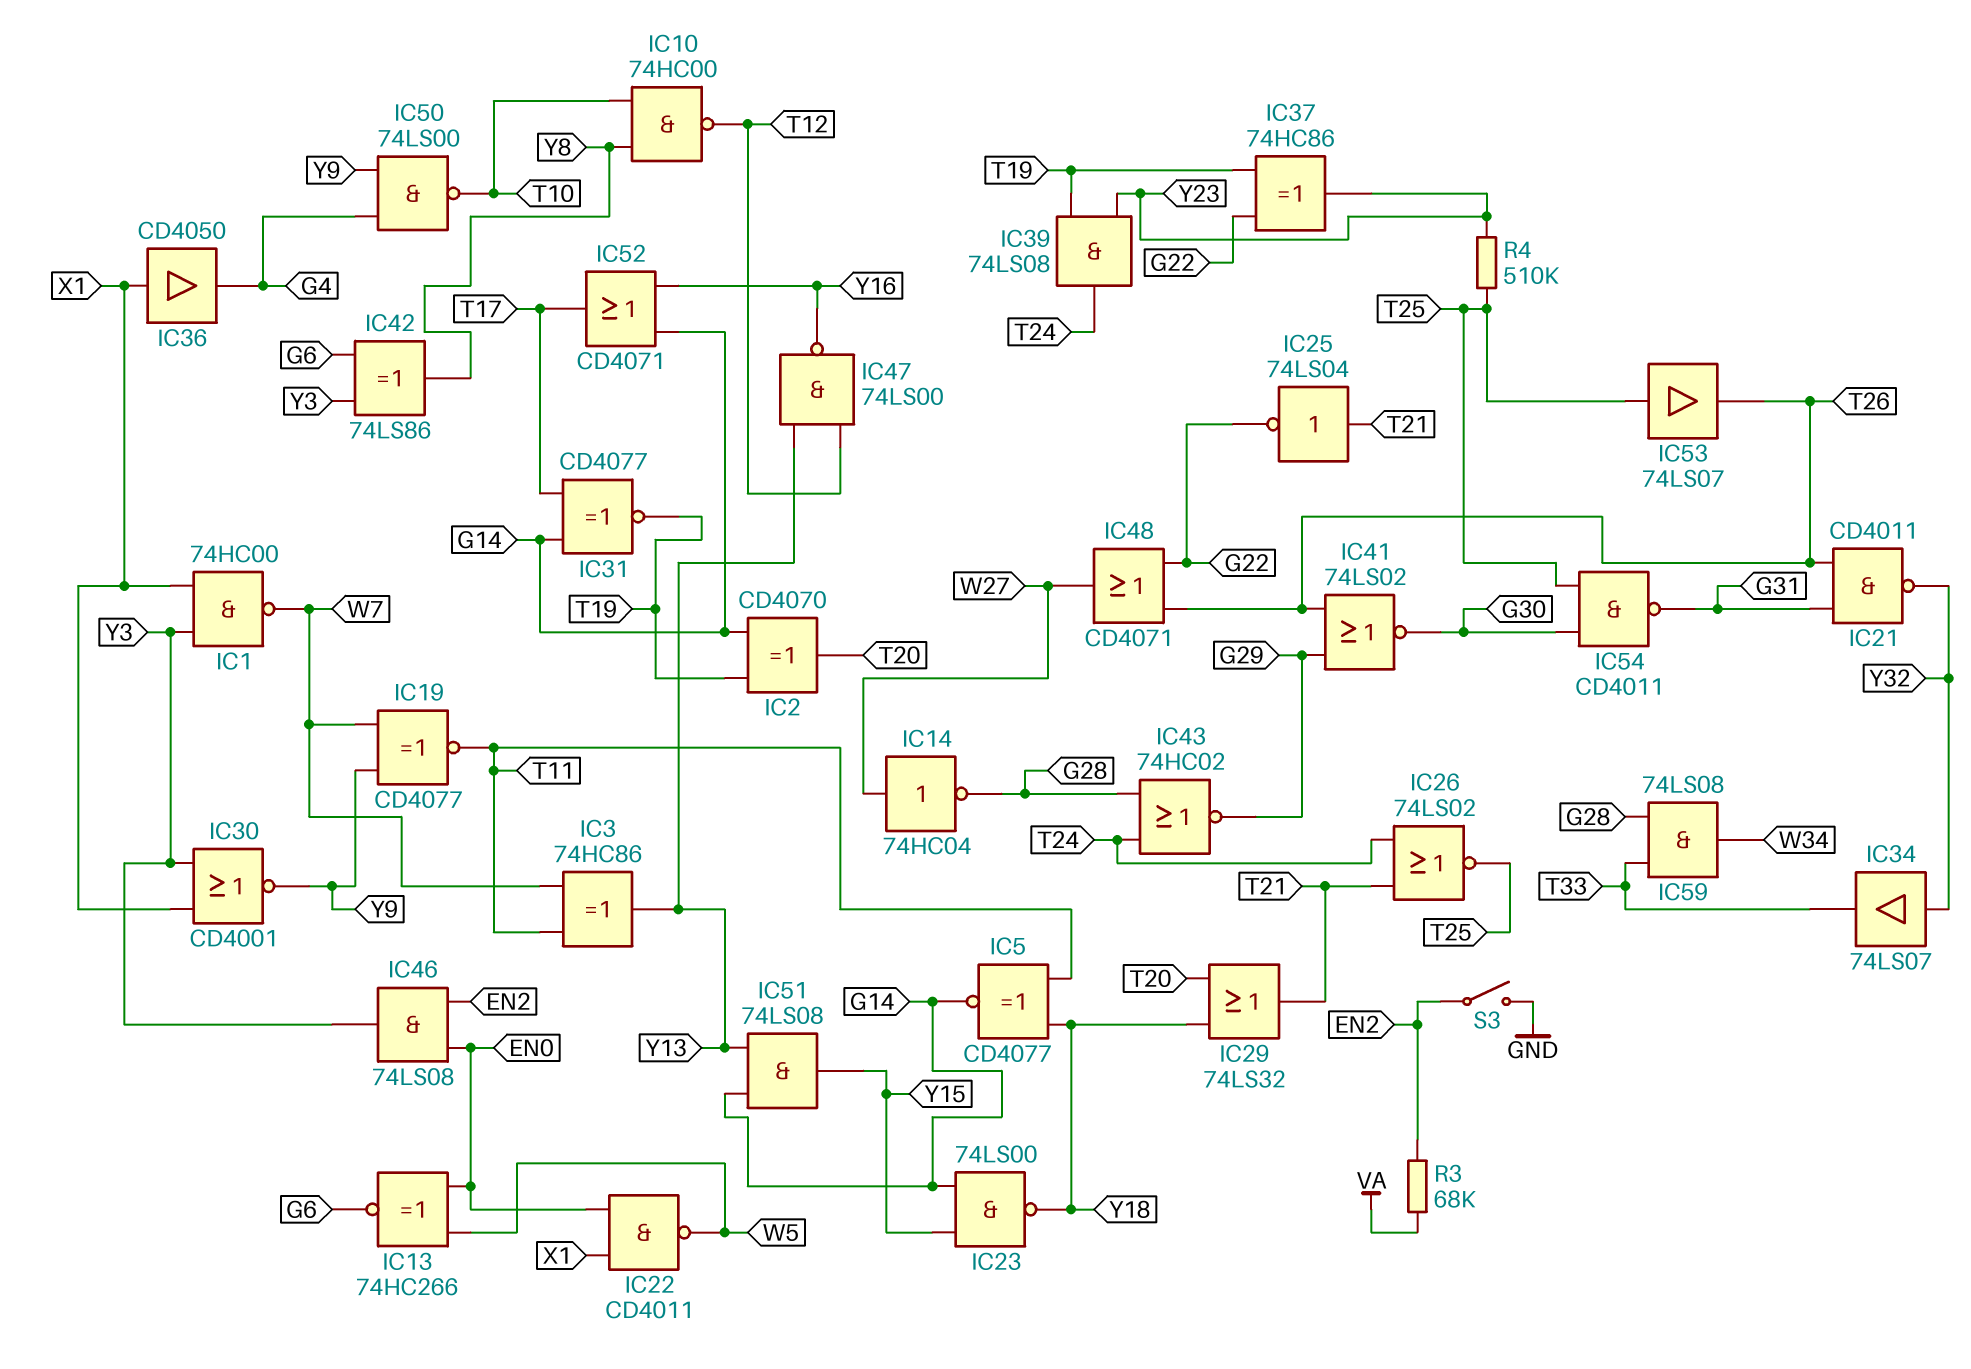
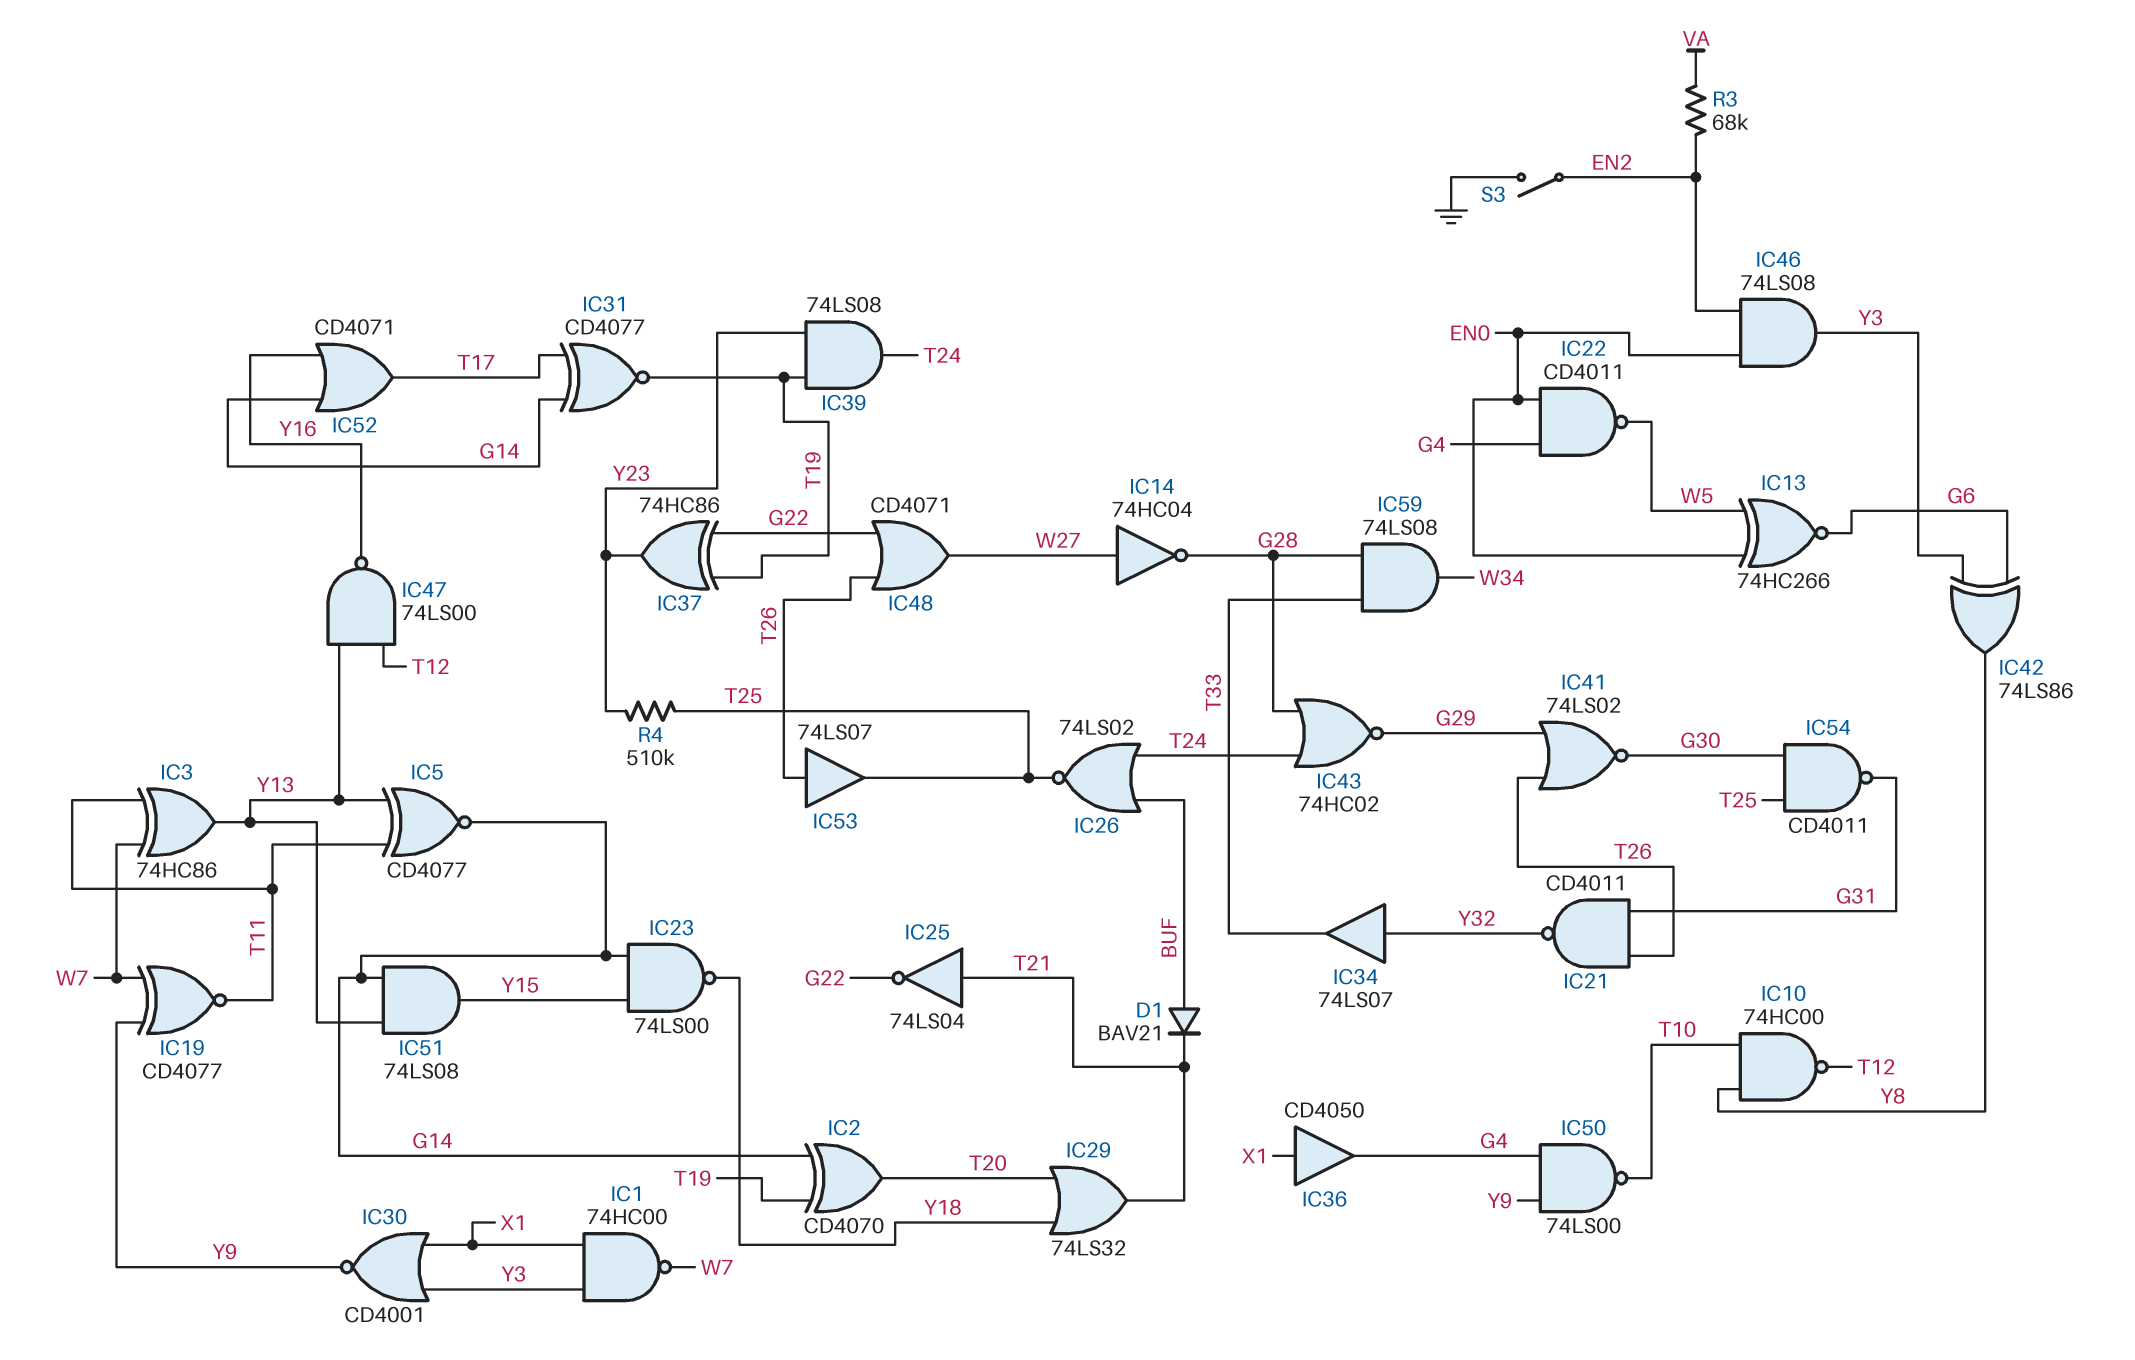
D1: none -> diode BAV21 (A BUF, K T21)
IC5: XNOR CD4077 (in T11, in Y18, out G14) -> XNOR CD4077 (in T11, in Y13, out G14)
IC22: NAND CD4011 (in EN0, in X1, out W5) -> NAND CD4011 (in EN0, in G4, out W5)
IC26: NOR 74LS02 (in T21, in T24, out T25) -> NOR 74LS02 (in BUF, in T24, out T25)
IC53: buffer 74LS07 (in T25, out T26) -> buffer 74LS07 (in T26, out T25)

